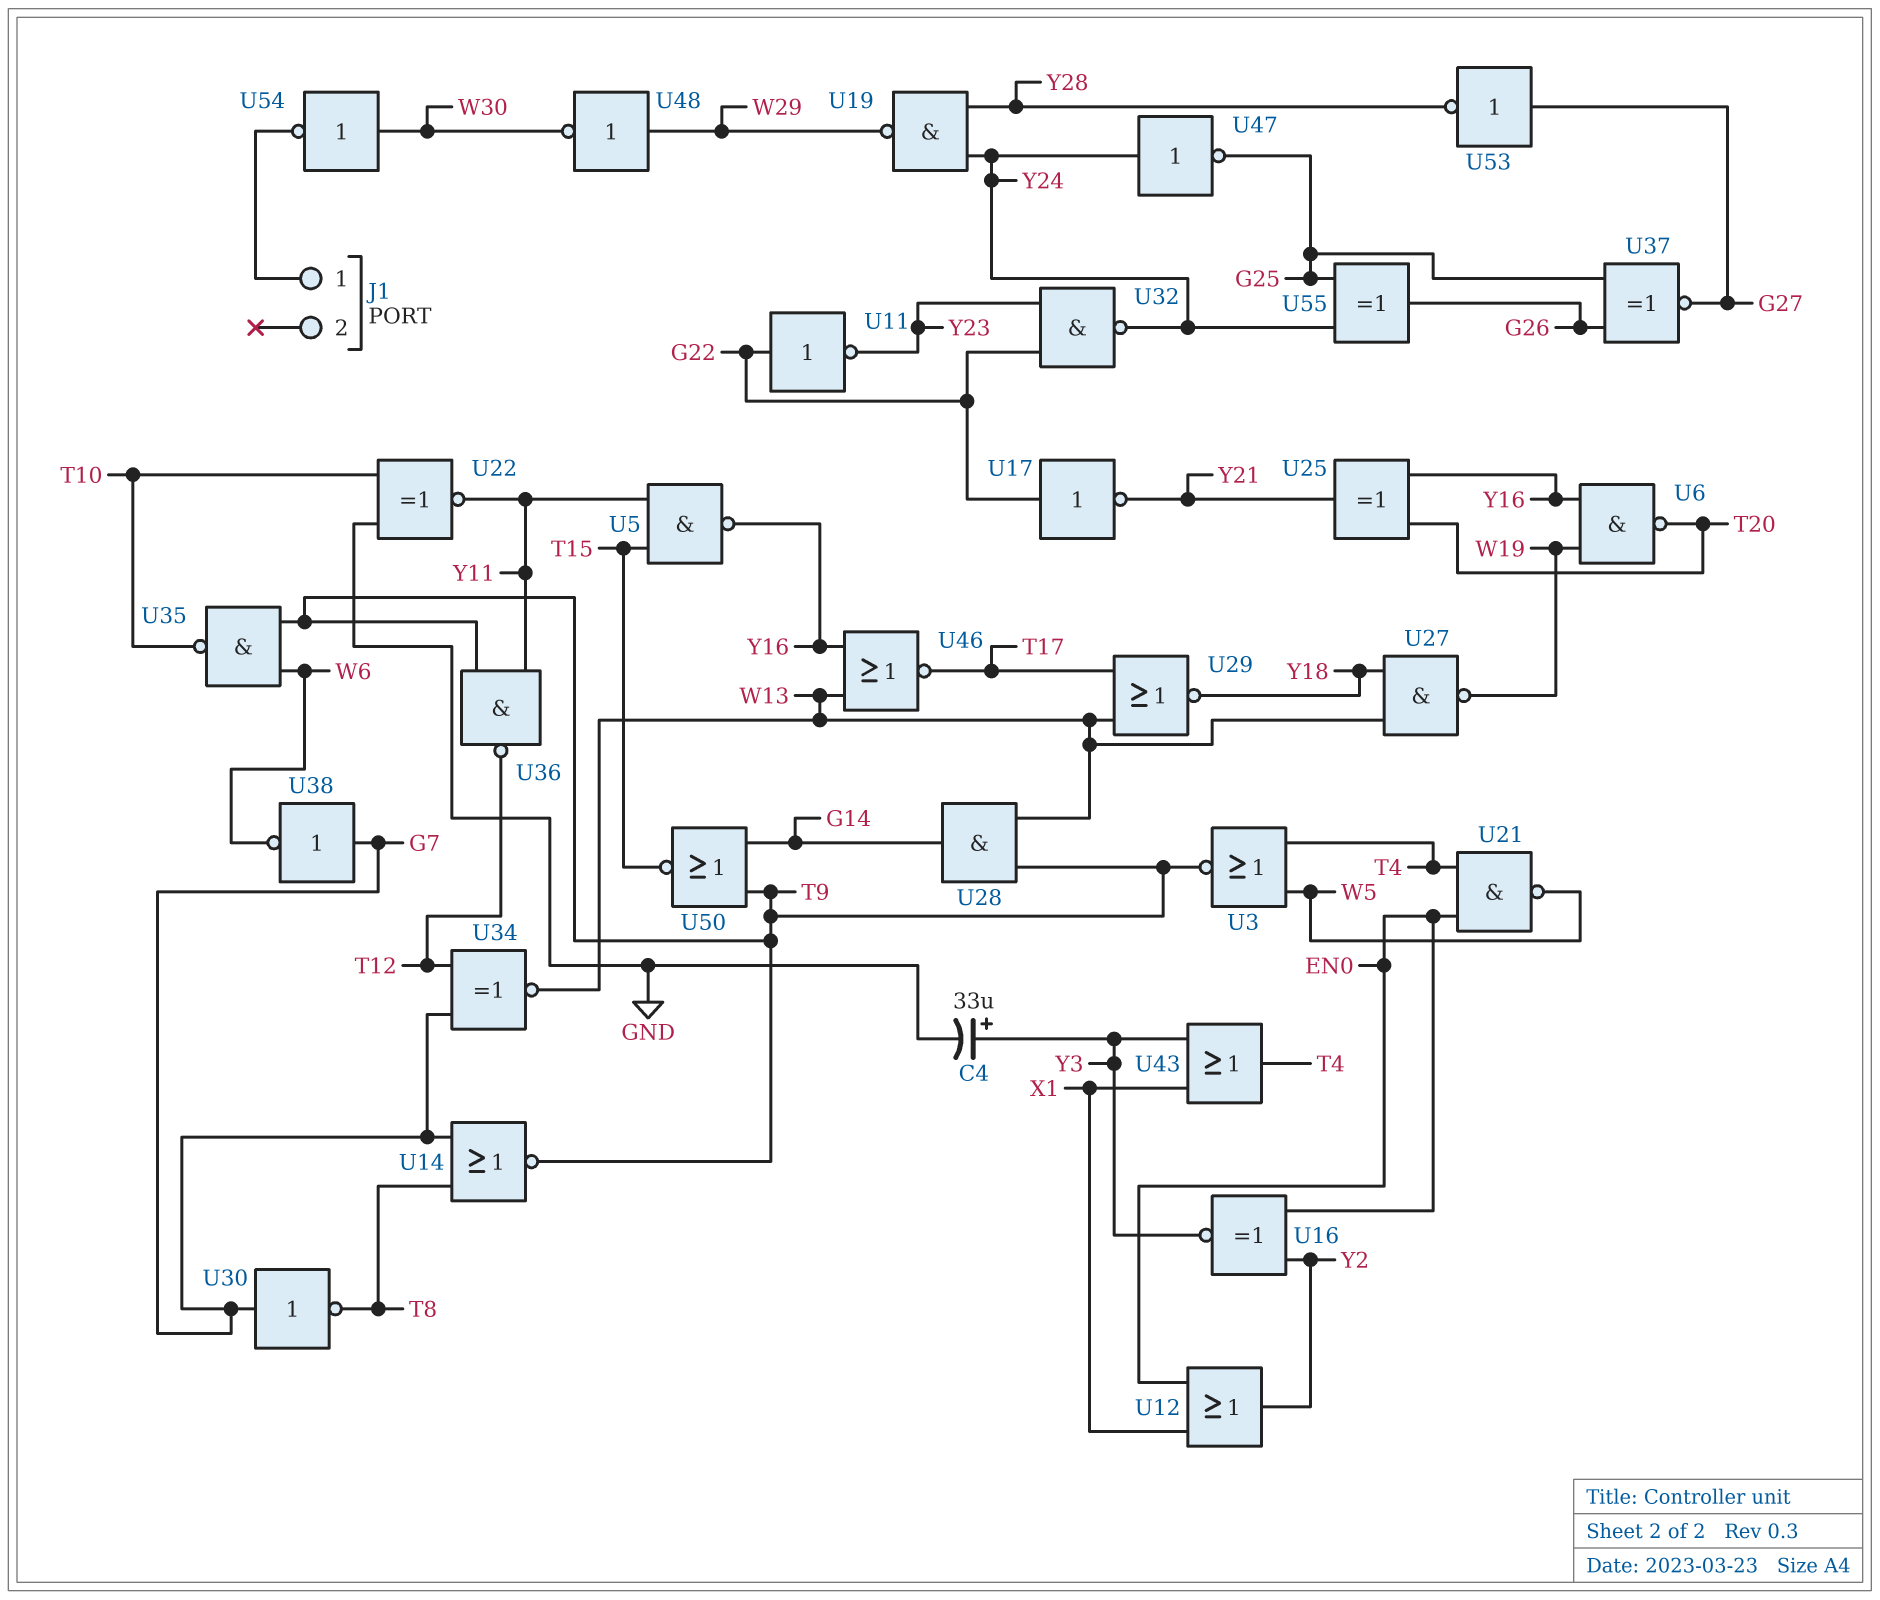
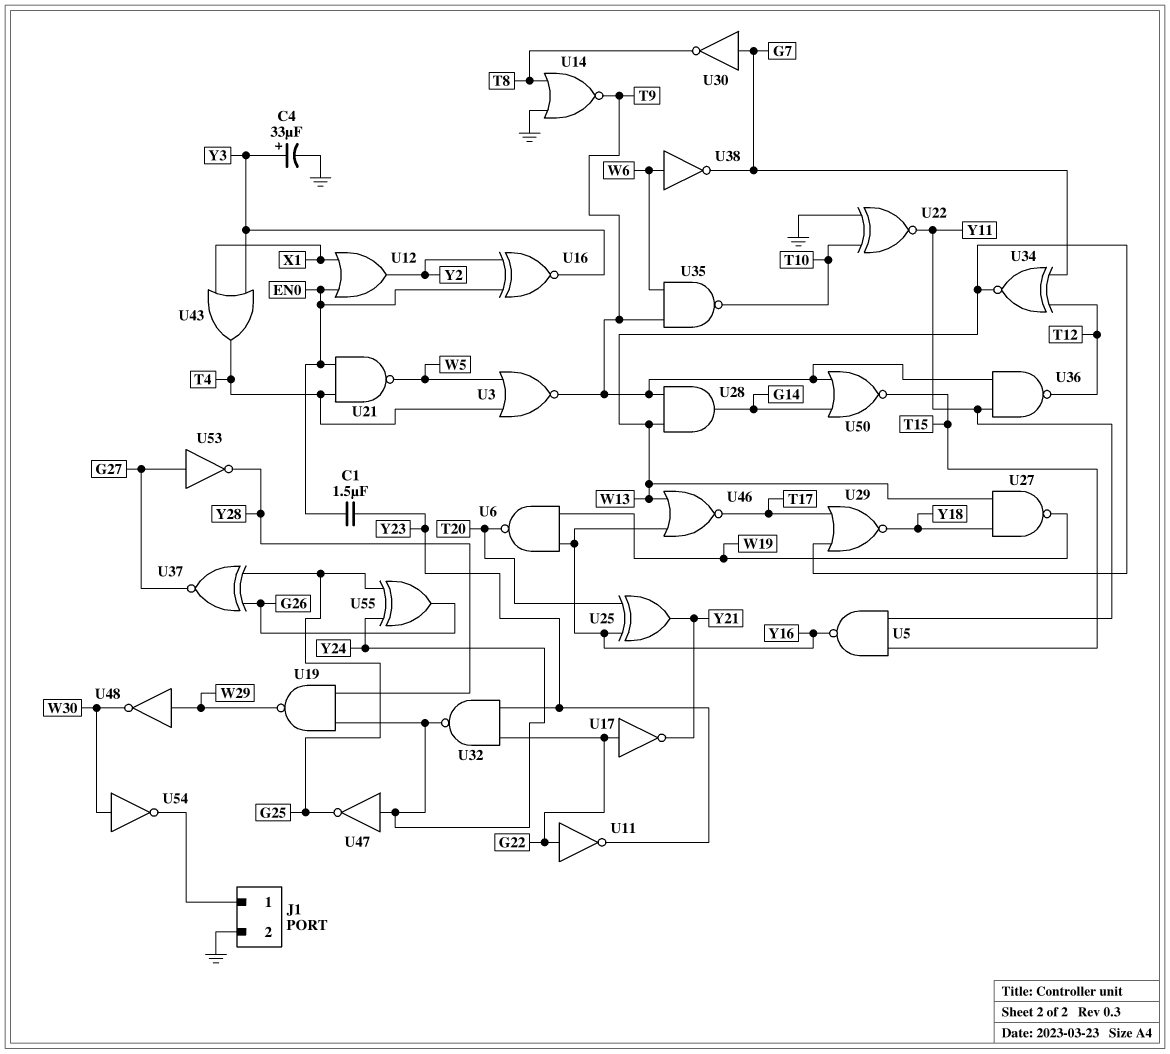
C1: none -> 1.5uF (EN0, Y23)
J1 pin 2: none -> GND
U14: NOR (in G7, in T8, out T9) -> NOR (in GND, in T8, out T9)
U38: NOT (in G7, out W6) -> NOT (in W6, out G7)

